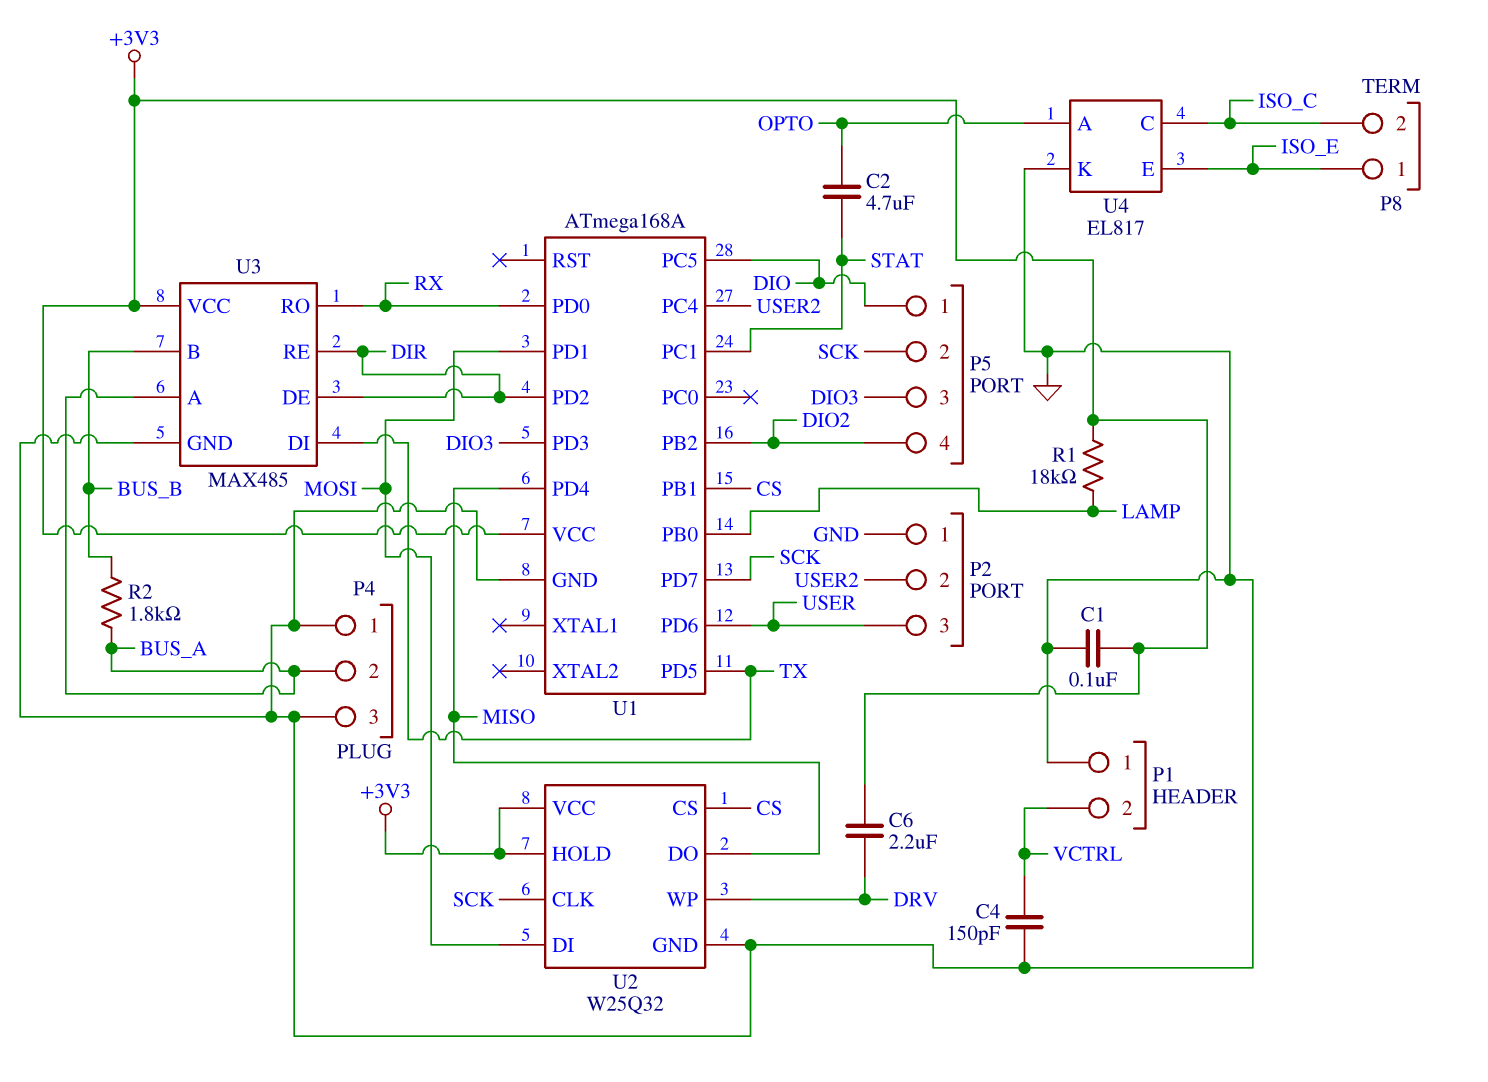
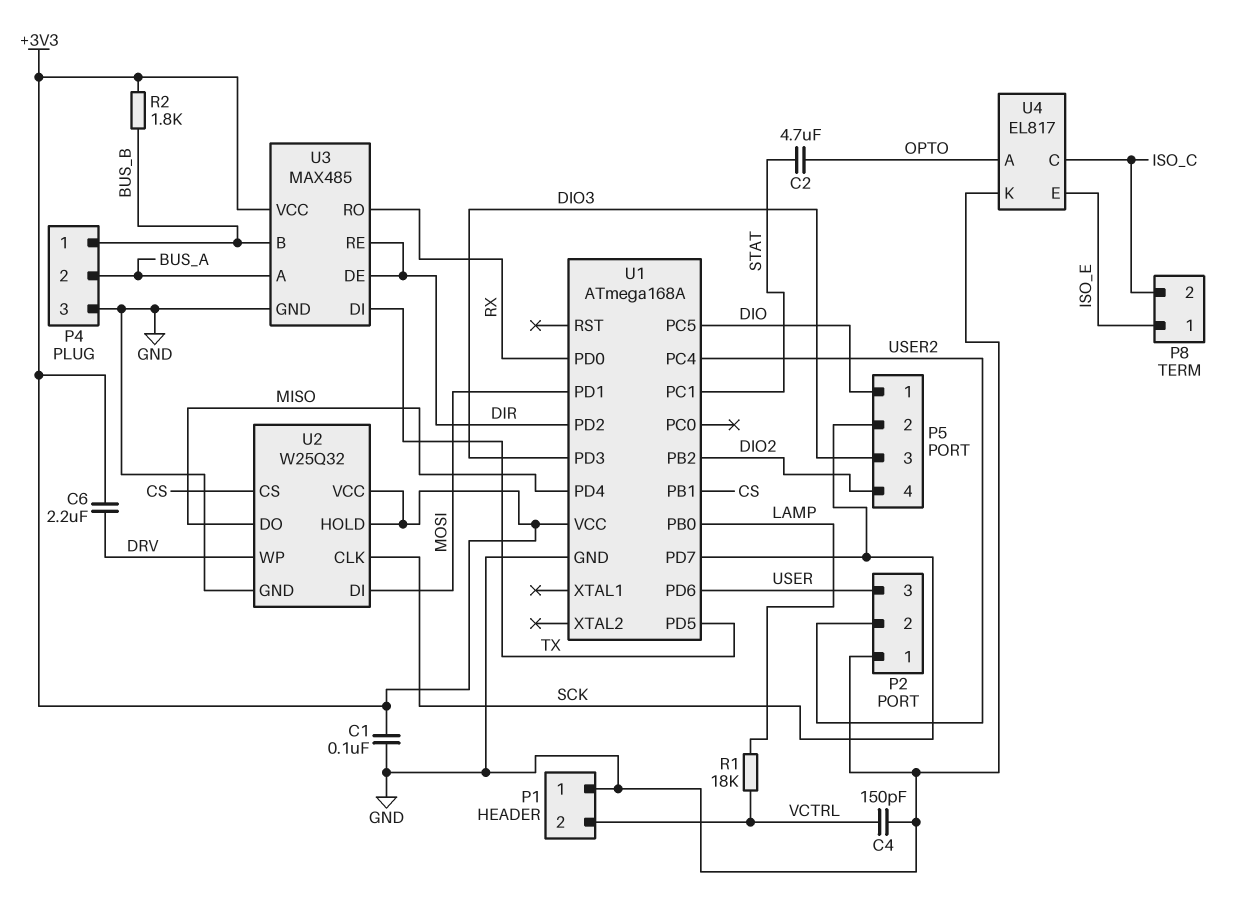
P4 pin 1: GND -> BUS_B
R1: 18k (+3V3, LAMP) -> 18k (LAMP, VCTRL)
R2: 1.8k (BUS_A, BUS_B) -> 1.8k (+3V3, BUS_B)

